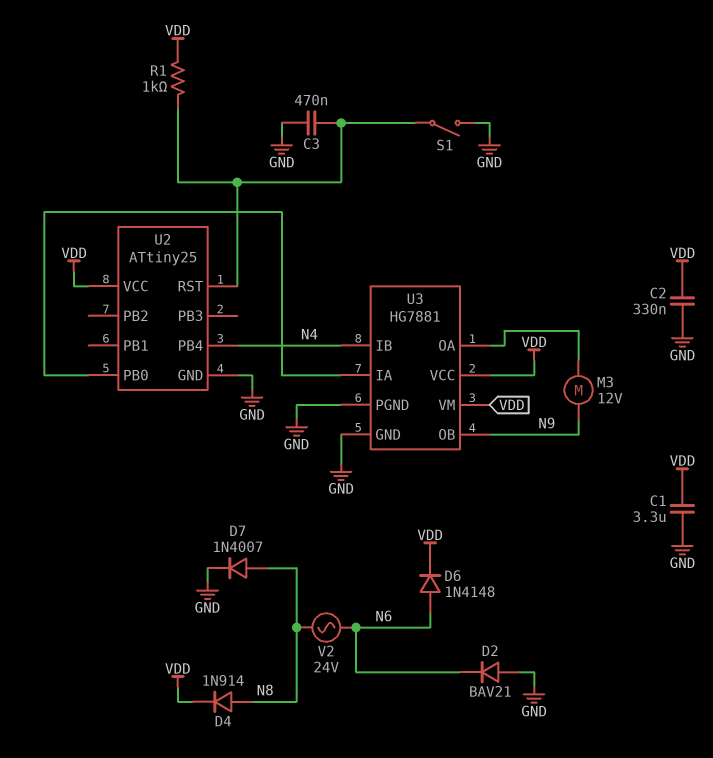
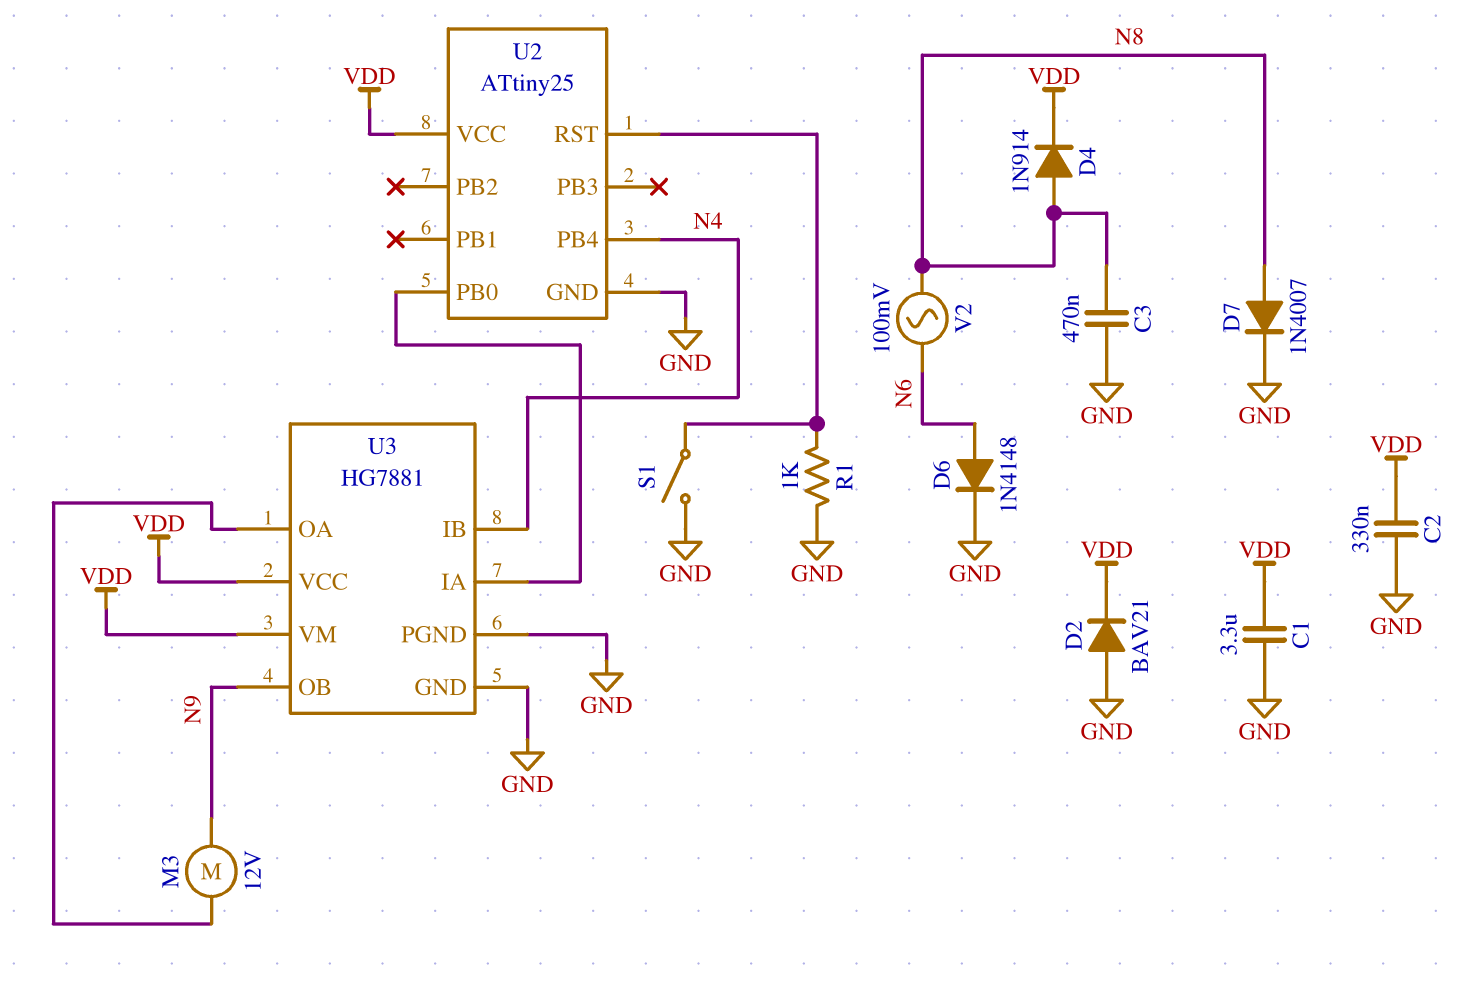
C3: 470nF (GND, U2/RST) -> 470nF (GND, N8)
D2: diode BAV21 (A GND, K N6) -> diode BAV21 (A GND, K VDD)
D6: diode 1N4148 (A N6, K VDD) -> diode 1N4148 (A N6, K GND)
R1: 1k (U2/RST, VDD) -> 1k (GND, U2/RST)
V2: AC 24V (N6, N8) -> AC 100mV (N6, N8)

